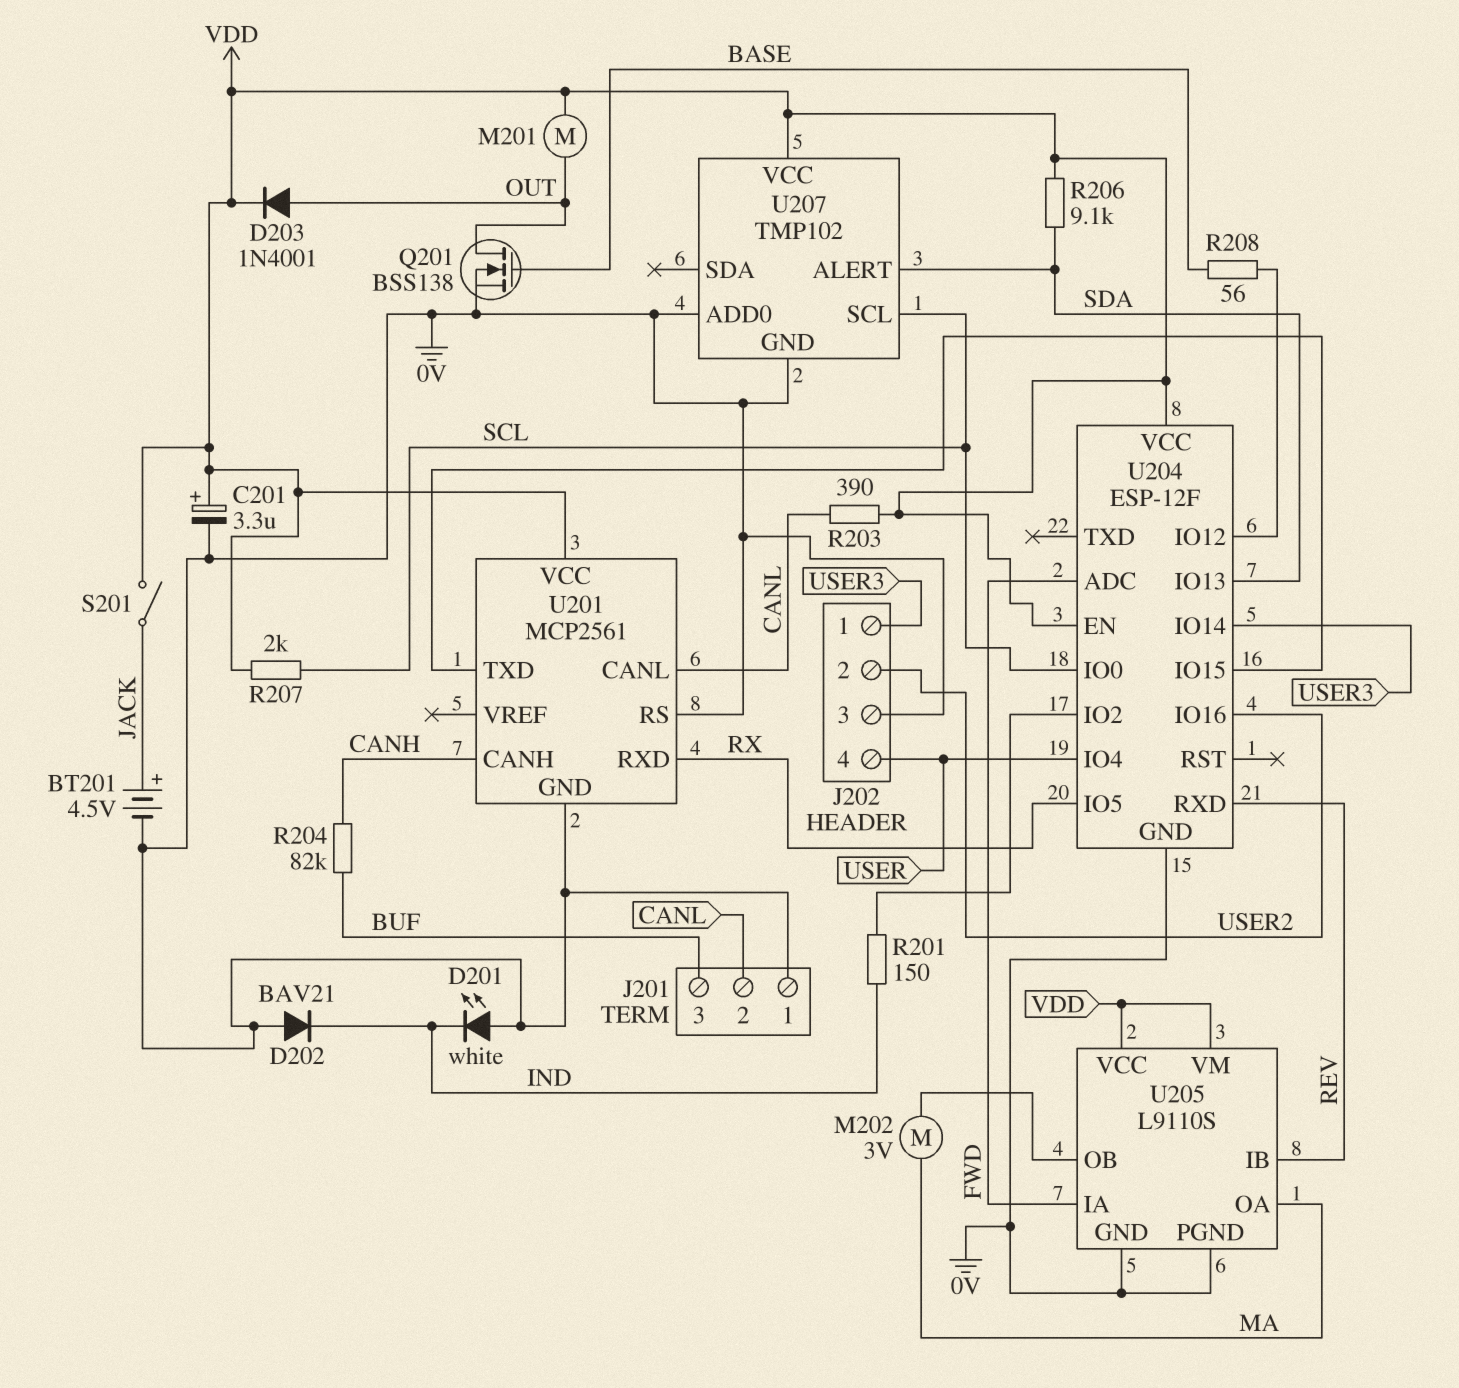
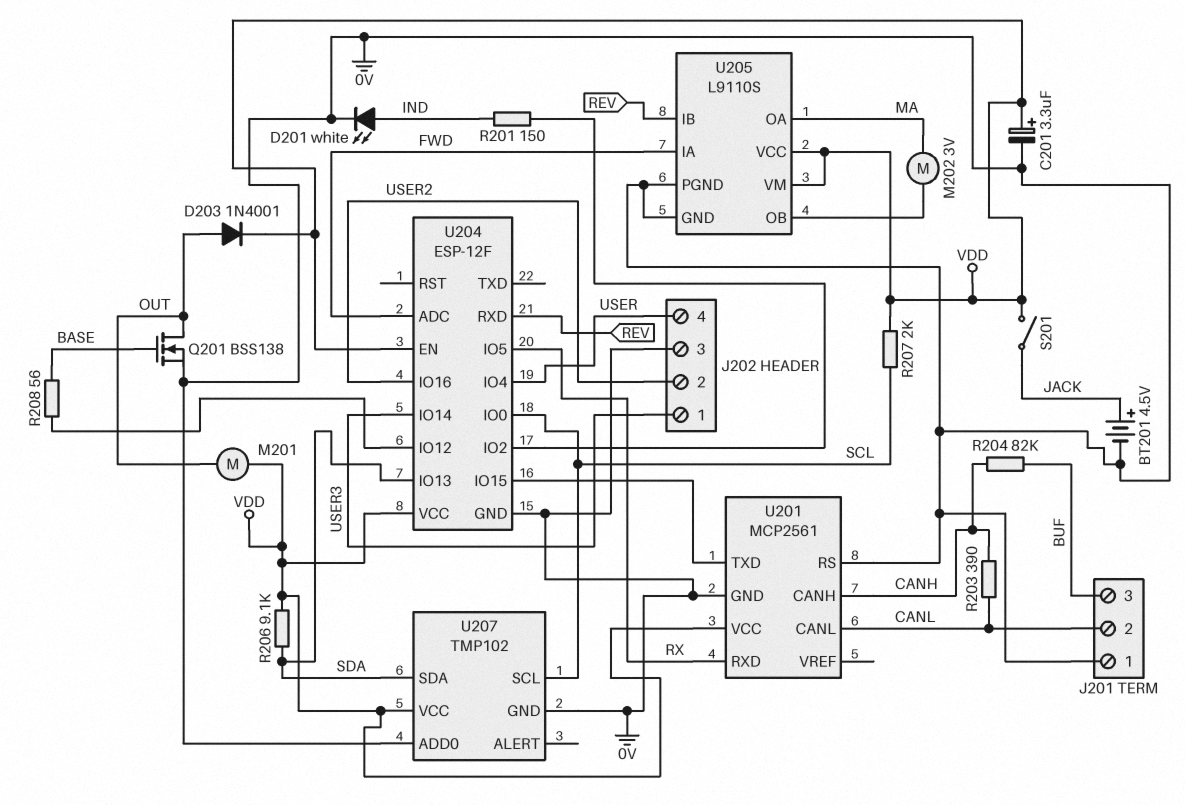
D201: LED white (A 0V, K IND) -> LED white (A IND, K 0V)
D202: diode BAV21 (A 0V, K IND) -> none
R203: 390 (CANL, VDD) -> 390 (CANH, CANL)
U207 pin ALERT: SDA -> none
U207 pin SDA: none -> SDA

